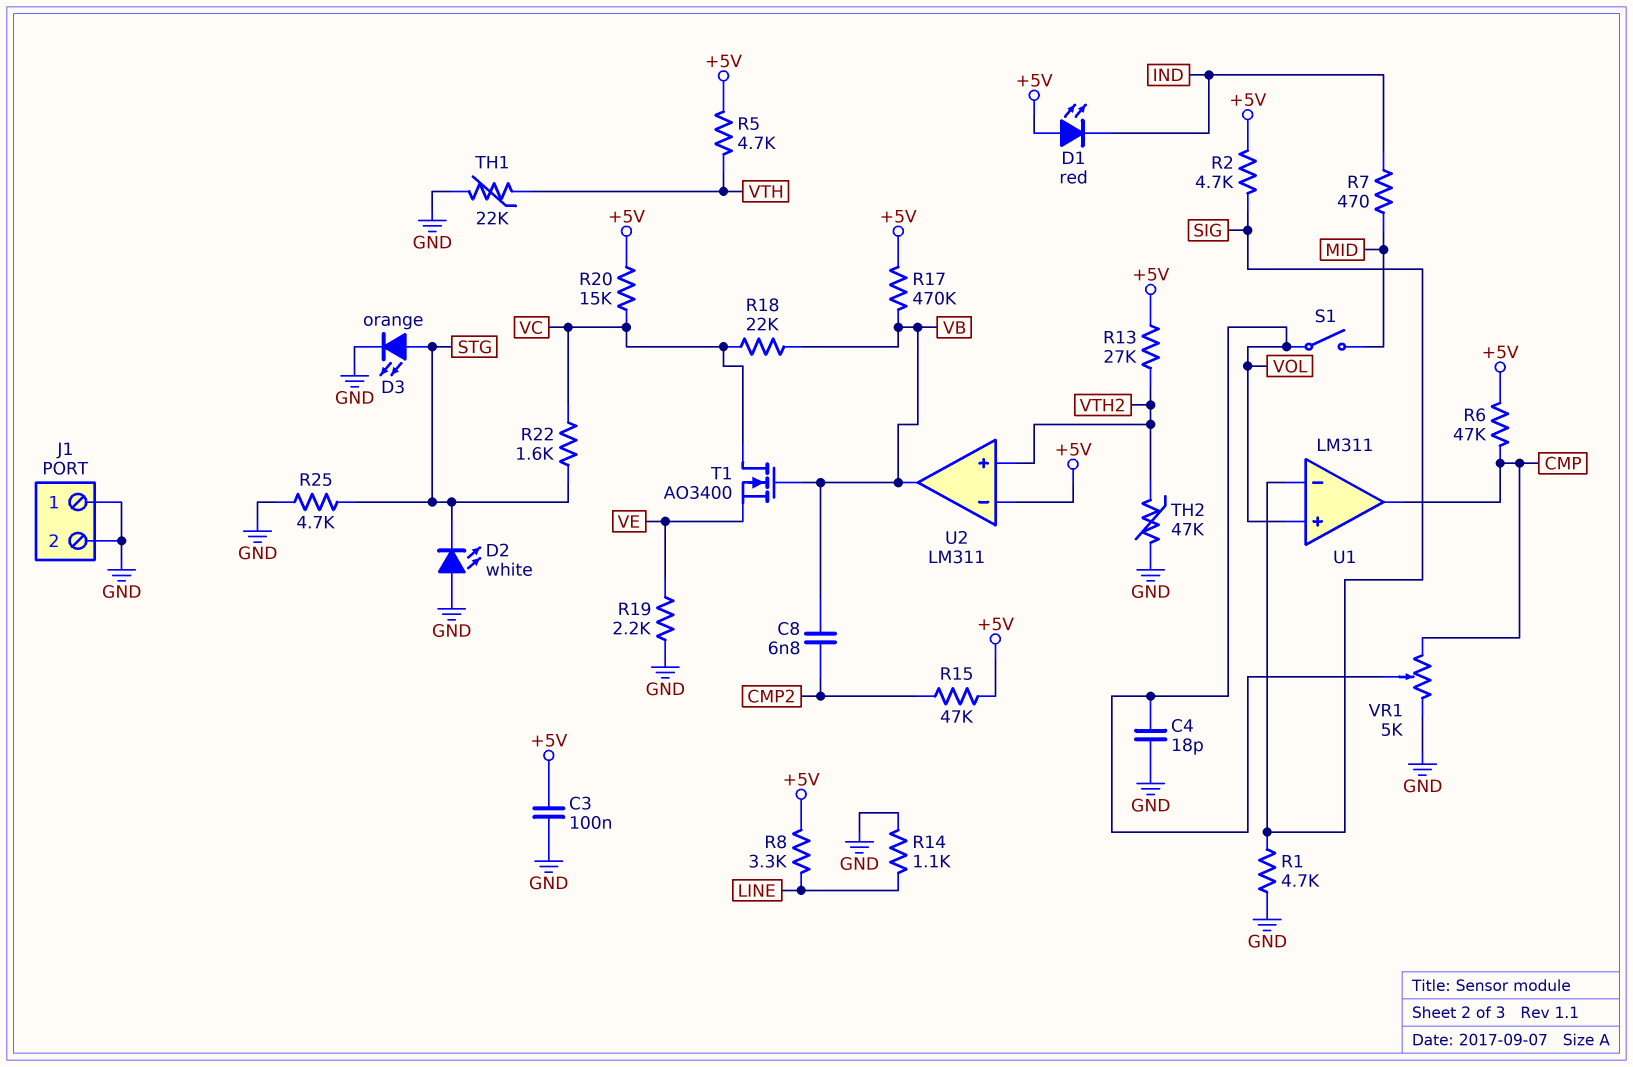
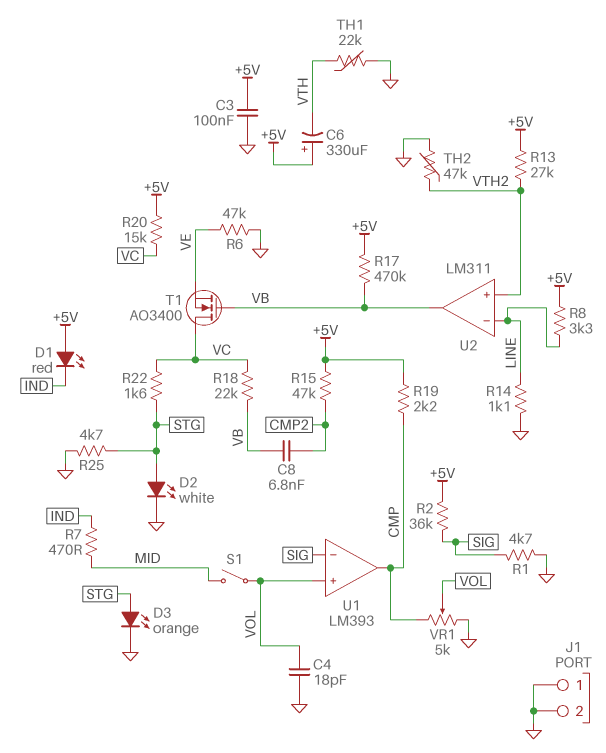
C6: none -> 330uF (plus +5V, minus VTH)
D2: LED white (A GND, K STG) -> LED white (A STG, K GND)
R2: 4.7k (+5V, SIG) -> 36k (+5V, SIG)
R5: 4.7k (+5V, VTH) -> none
R6: 47k (+5V, CMP) -> 47k (GND, VE)
R19: 2.2k (GND, VE) -> 2.2k (+5V, CMP)
U1: LM311 -> LM393
U2 pin in-: +5V -> LINE

